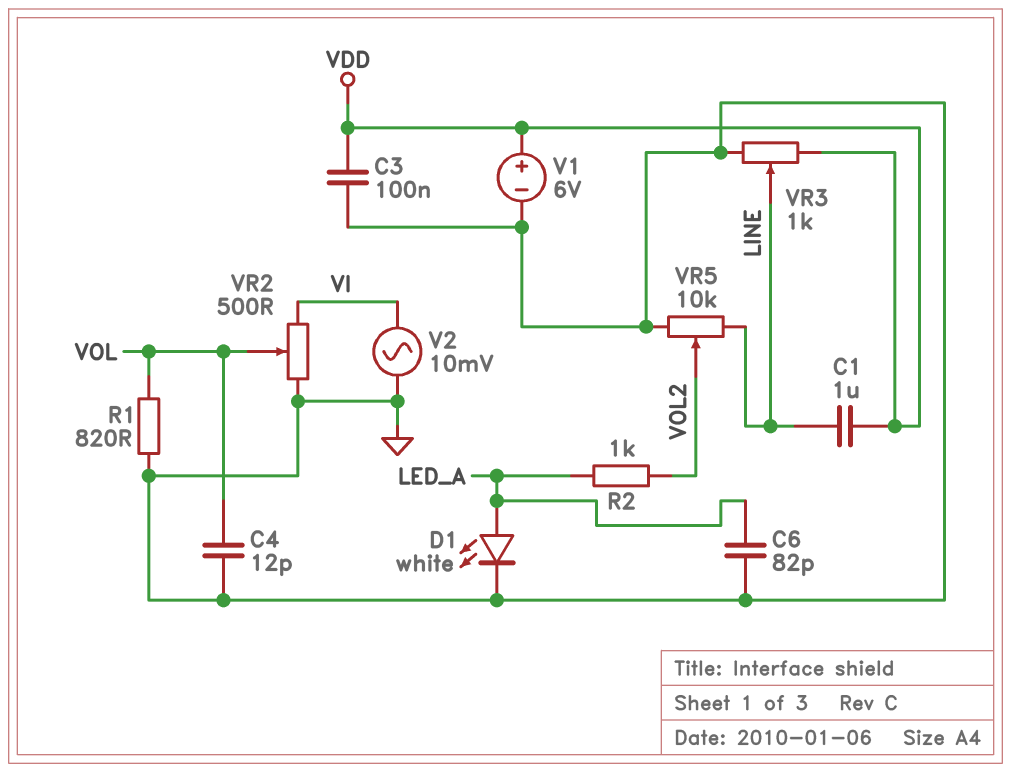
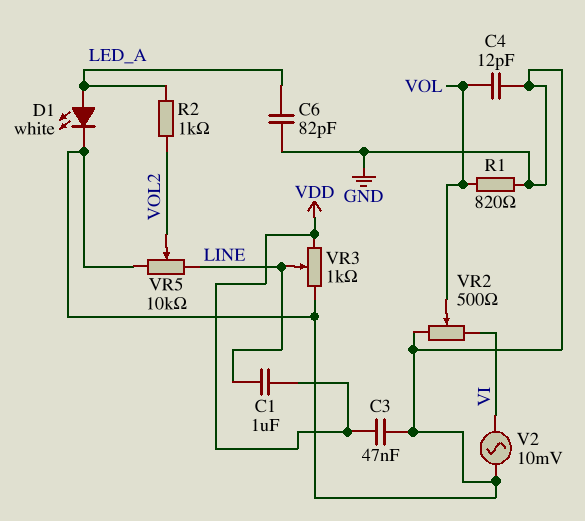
C3: 100nF (GND, VDD) -> 47nF (GND, VDD)
V1: 6V (plus VDD, minus GND) -> none

